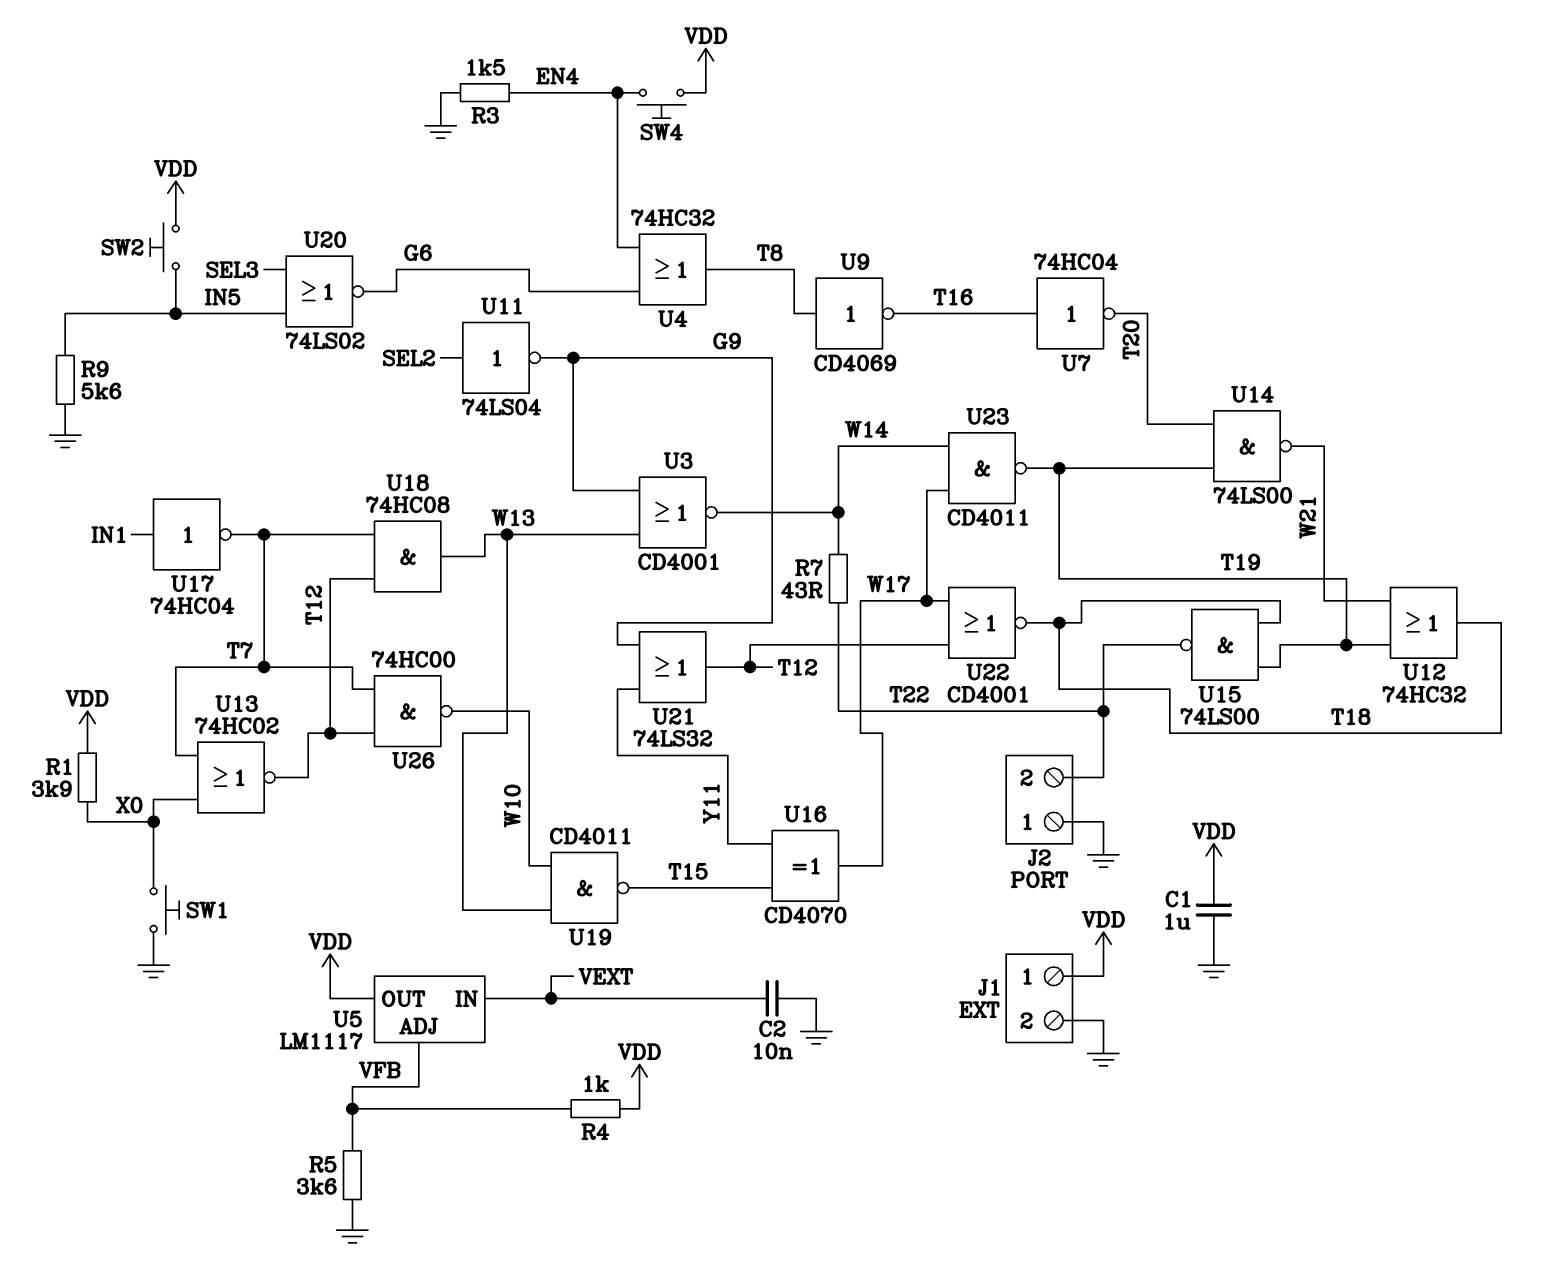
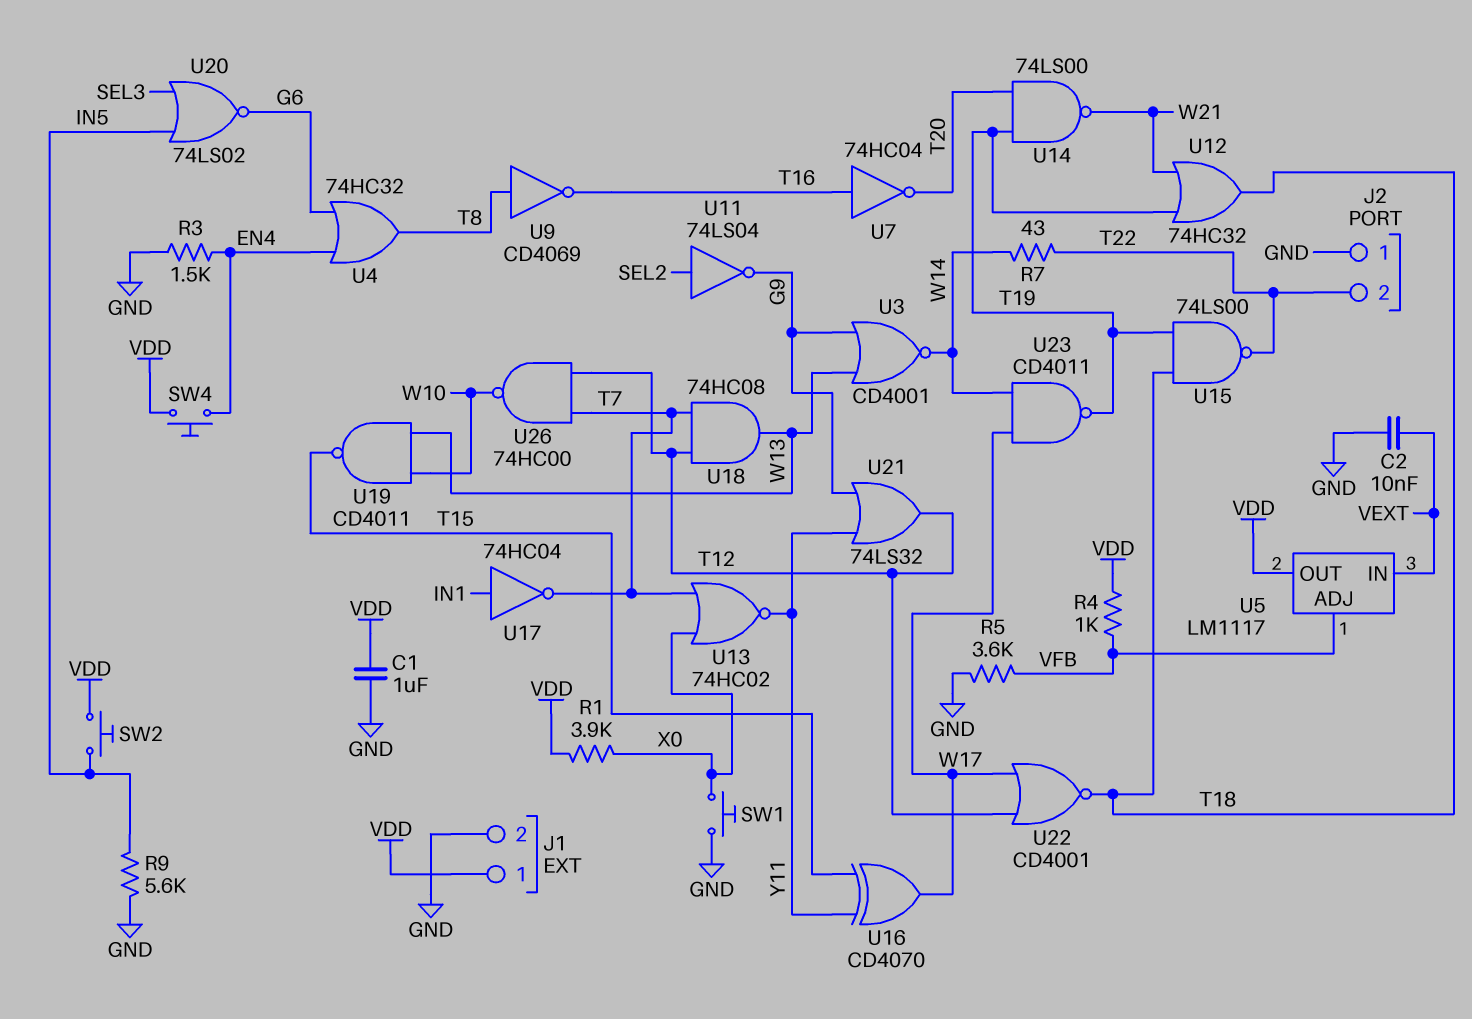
U13: NOR 74HC02 (in T7, in X0, out T12) -> NOR 74HC02 (in T7, in X0, out Y11)

